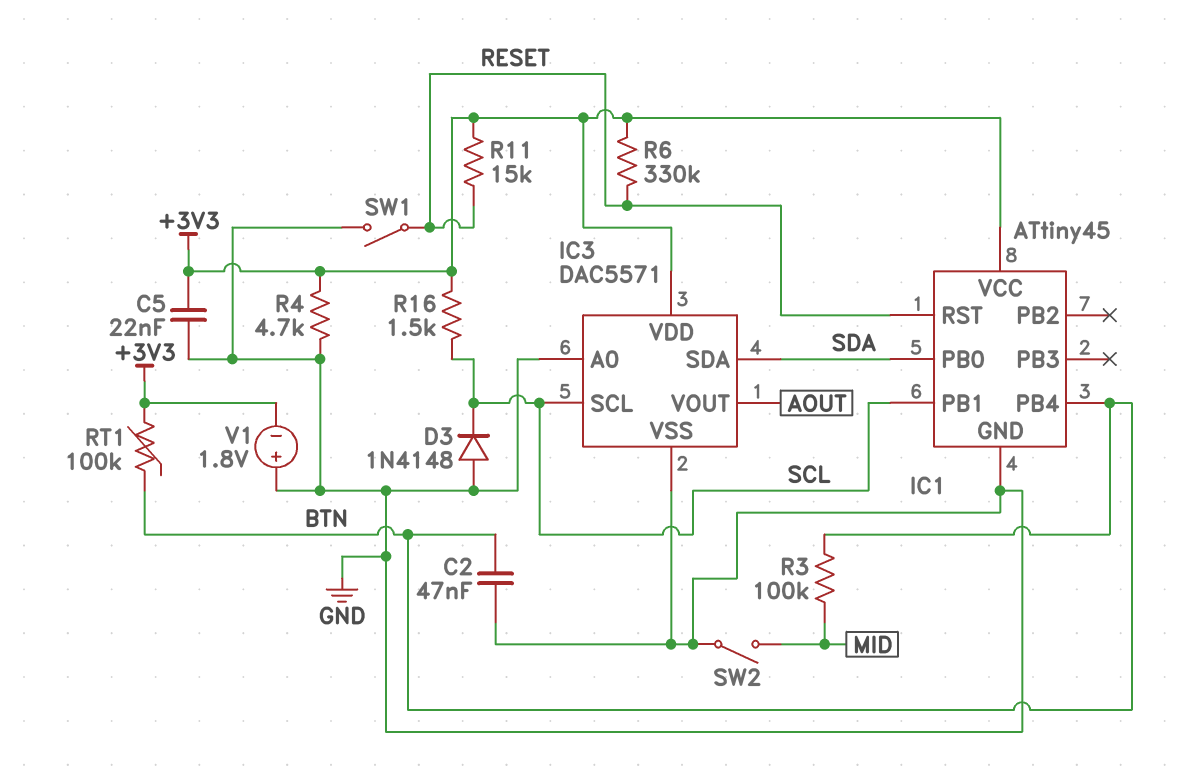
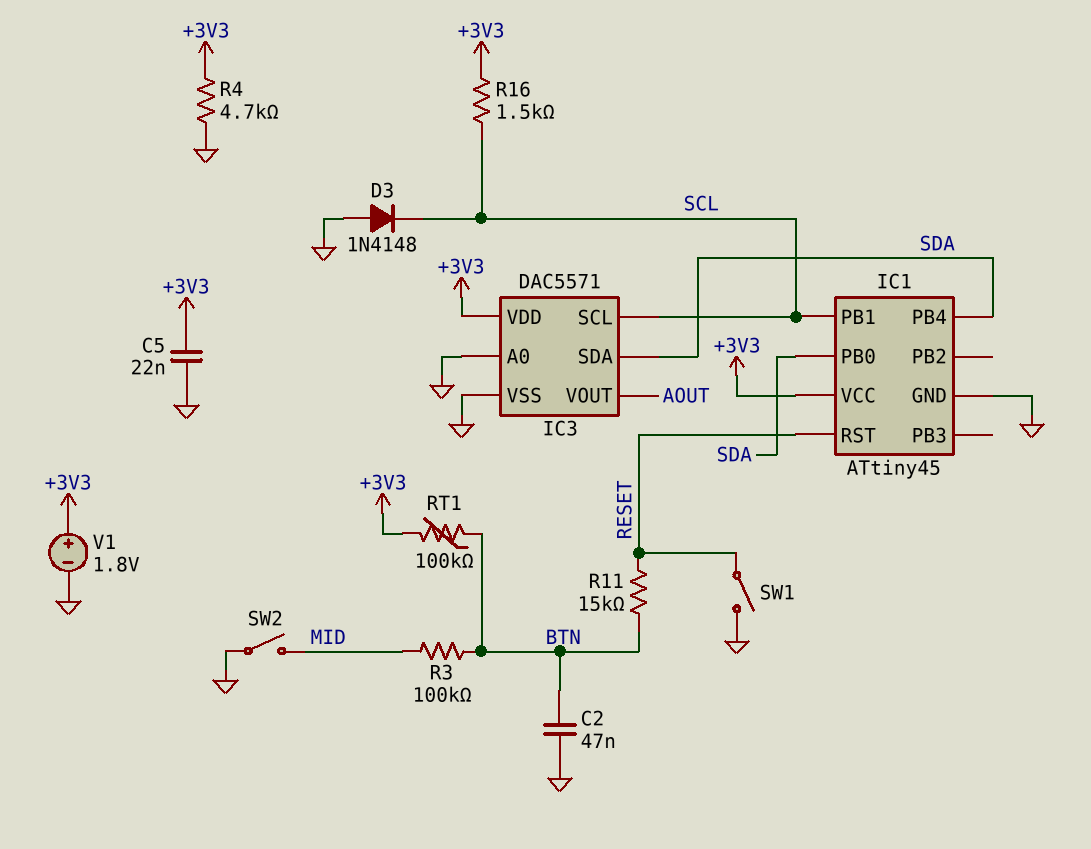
IC1 pin PB4: BTN -> SDA
R6: 330k (+3V3, RESET) -> none
R11: 15k (+3V3, RESET) -> 15k (BTN, RESET)
V1: 1.8V (plus GND, minus +3V3) -> 1.8V (plus +3V3, minus GND)

